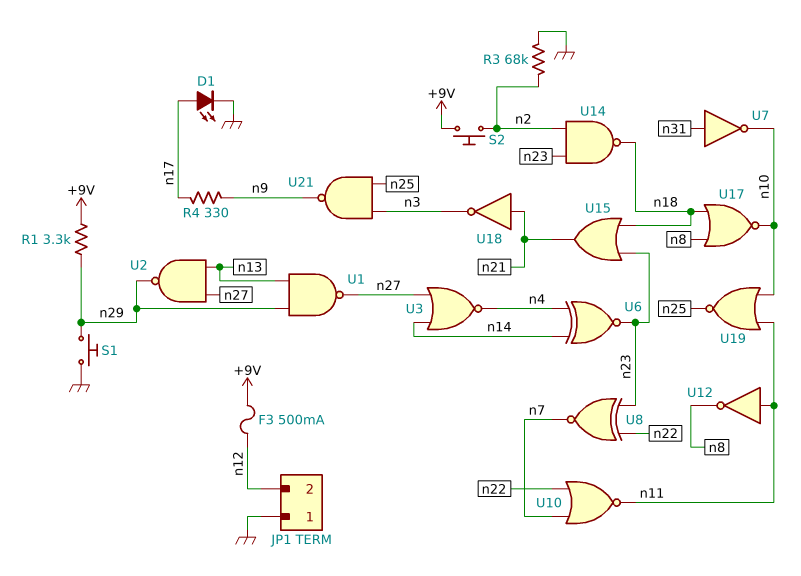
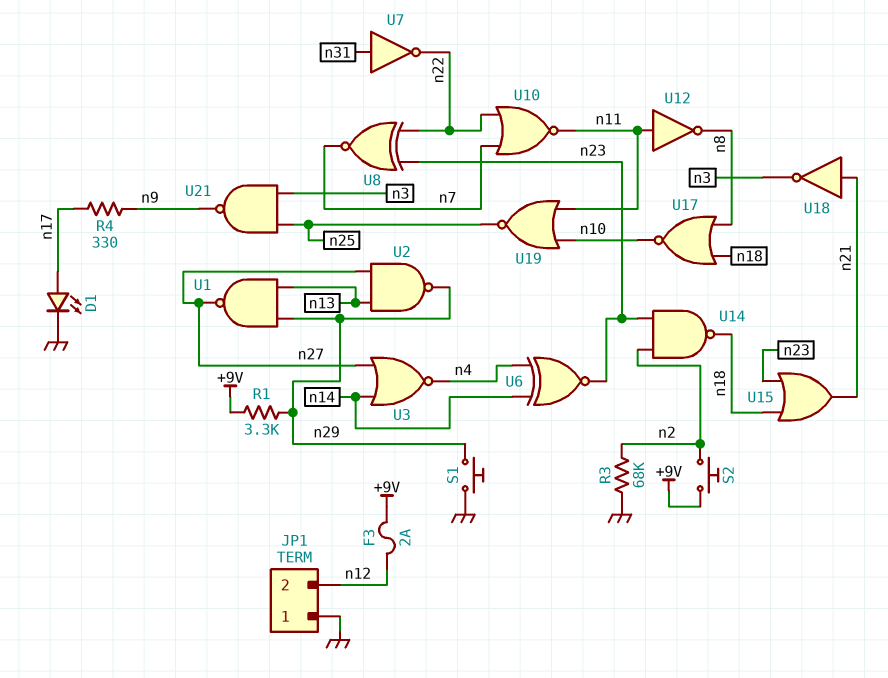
F3: 500mA (+9V, n12) -> 2A (+9V, n12)
U7: NOT (in n31, out n10) -> NOT (in n31, out n22)

